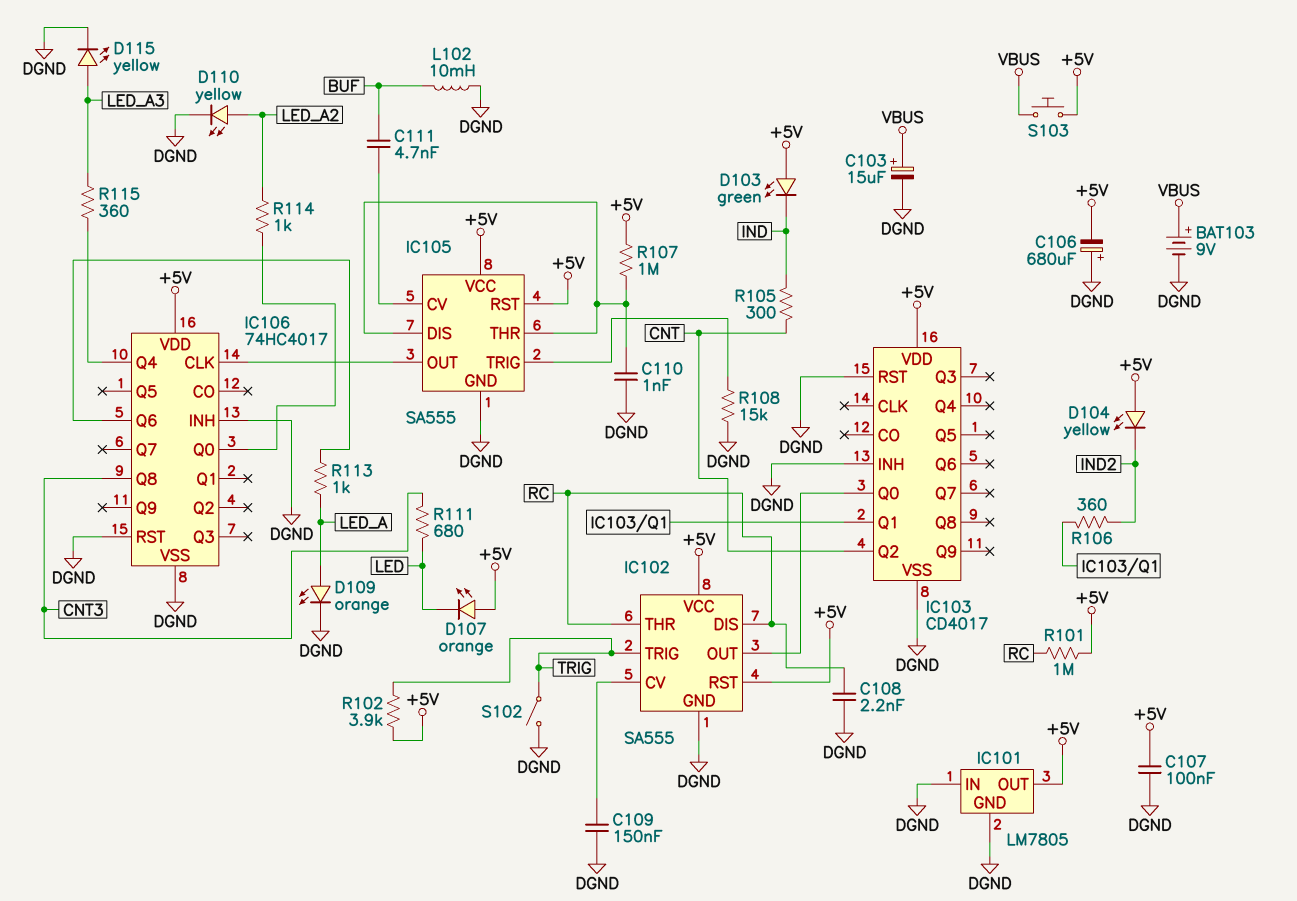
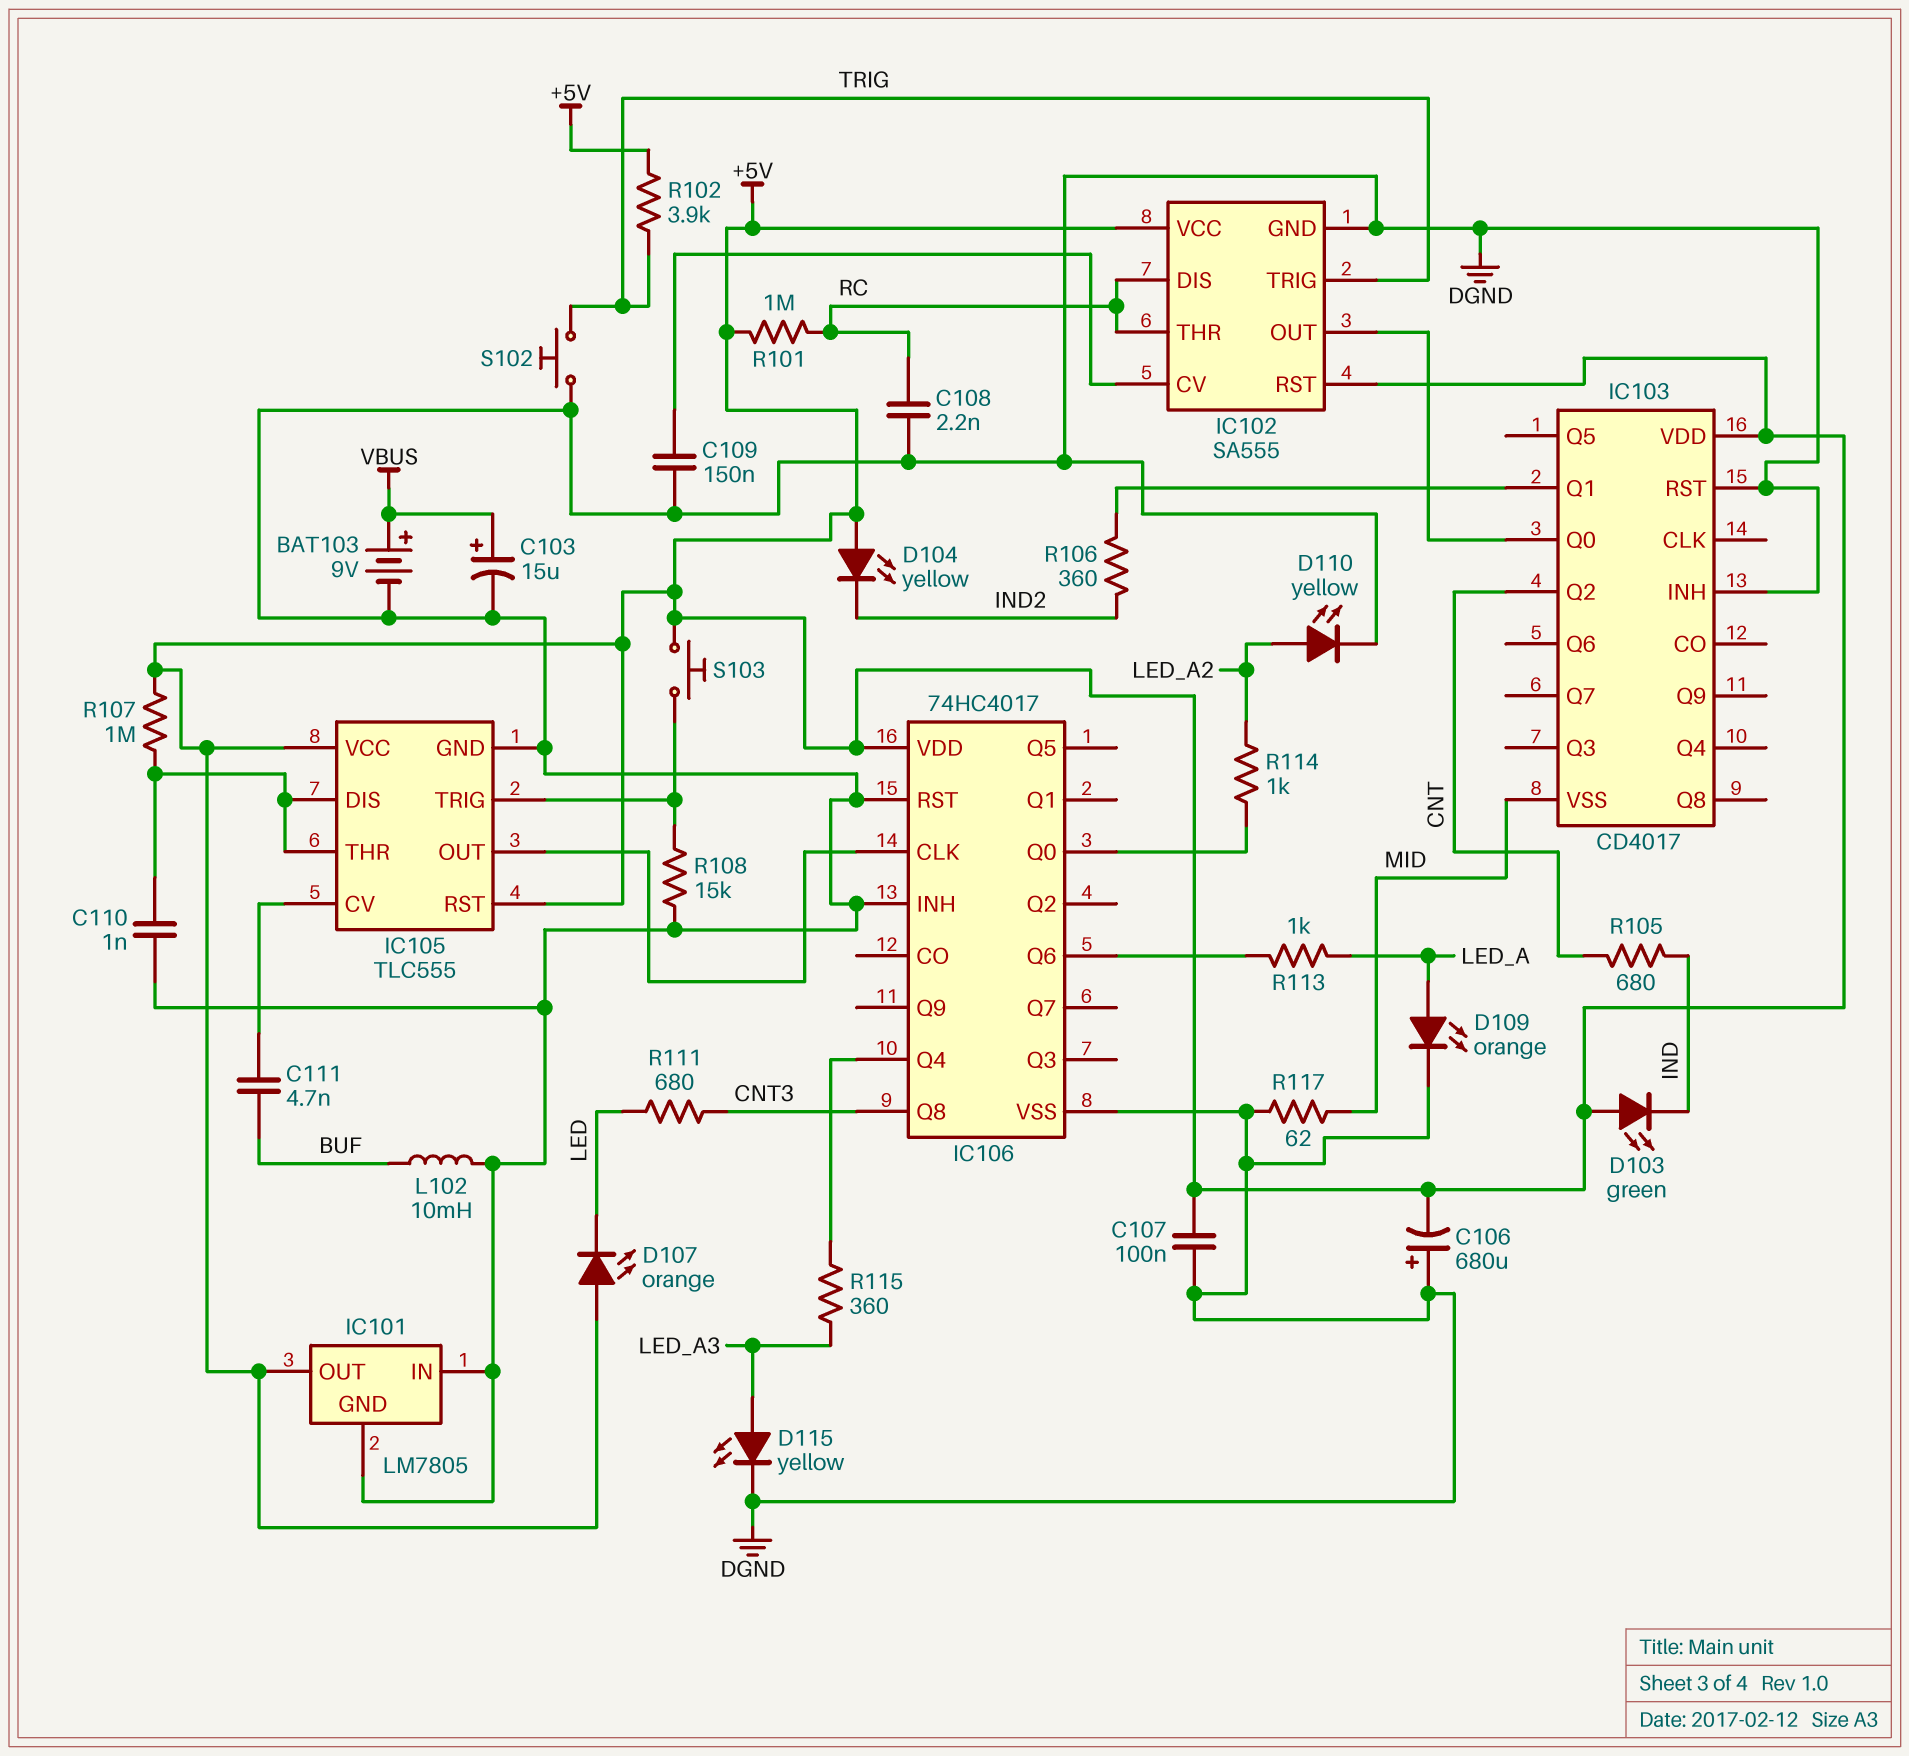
IC103 pin VSS: DGND -> MID
IC105: SA555 -> TLC555
R105: 300 (CNT, IND) -> 680 (CNT, IND)
R117: none -> 62 (DGND, MID)
S102: switch (DGND, TRIG) -> button (DGND, TRIG)
S103: button (+5V, VBUS) -> button (+5V, IC105/TRIG)

